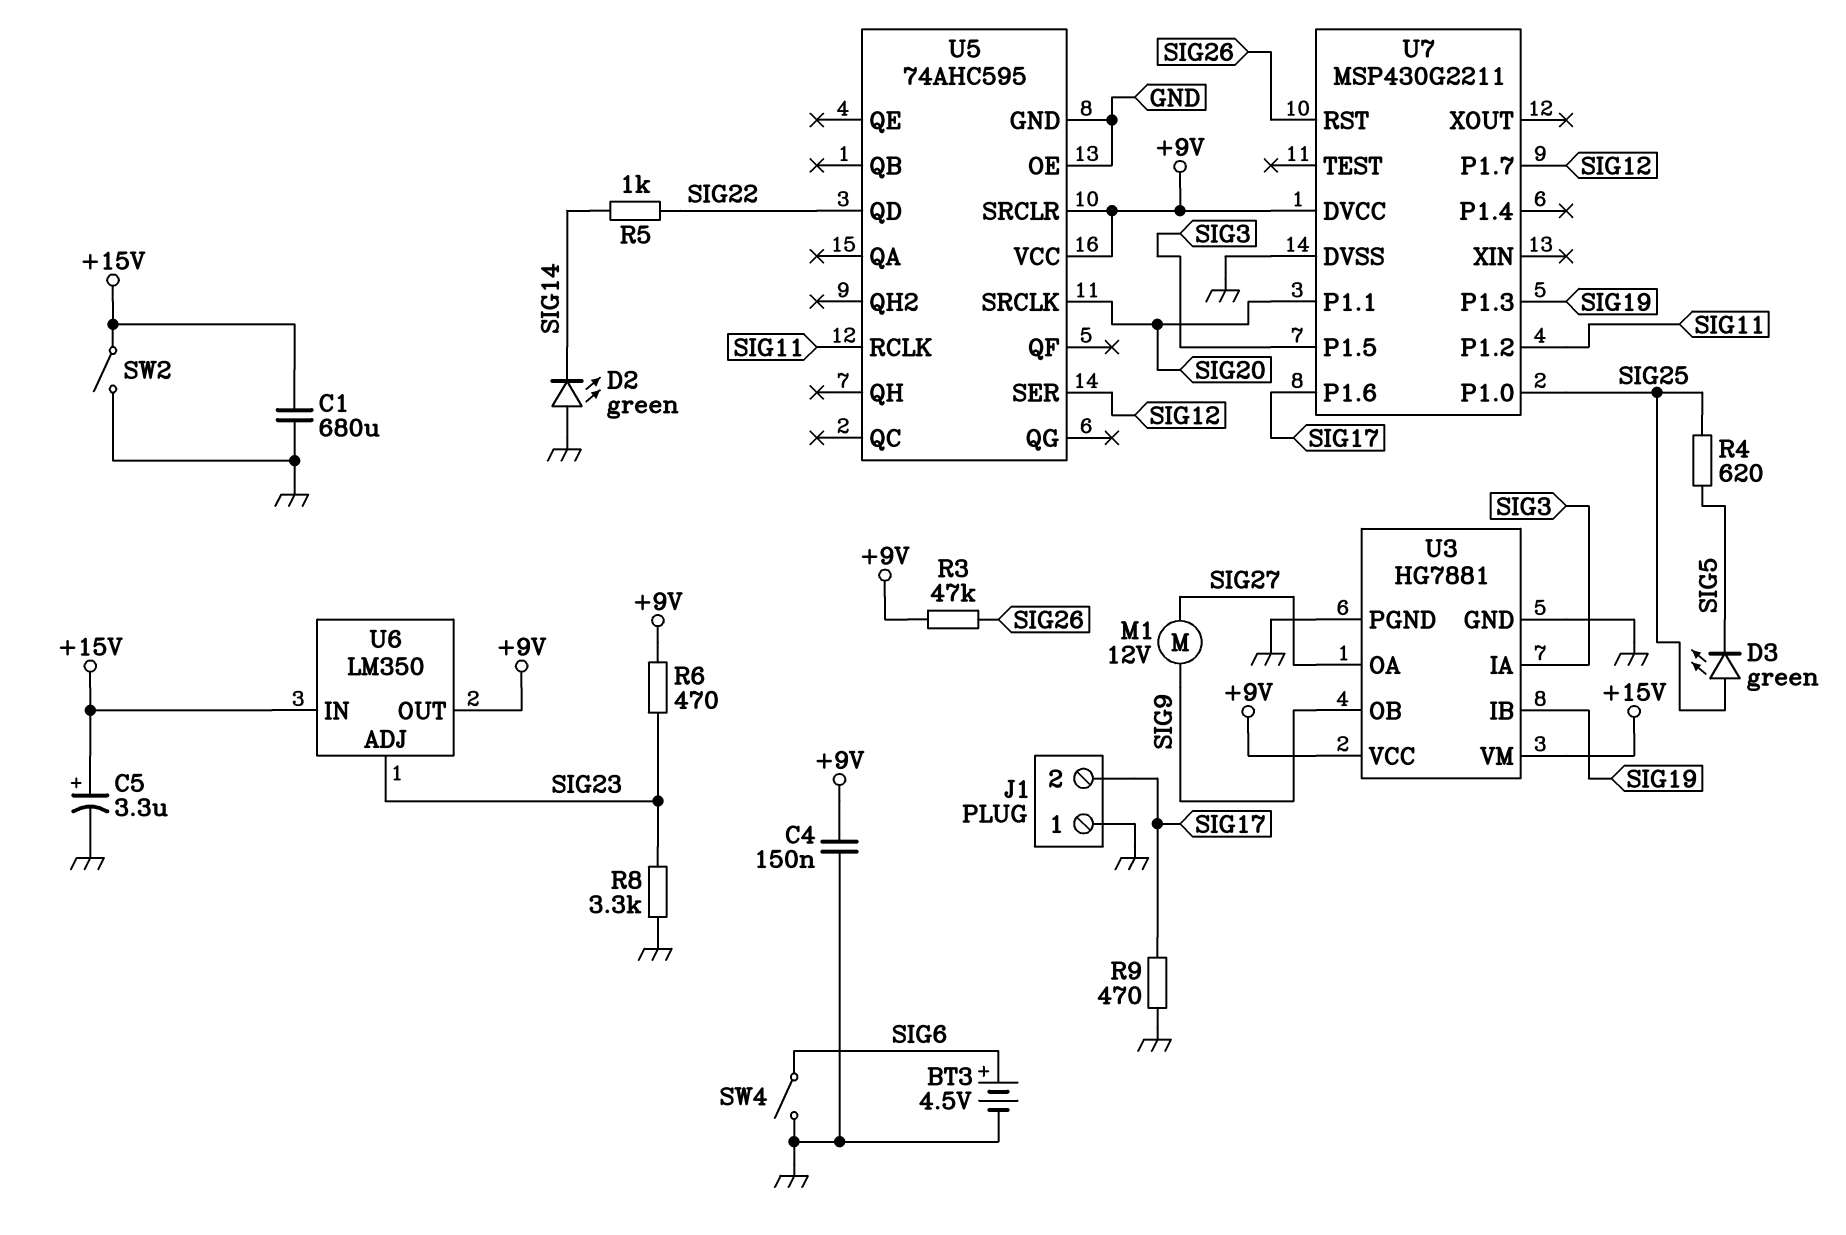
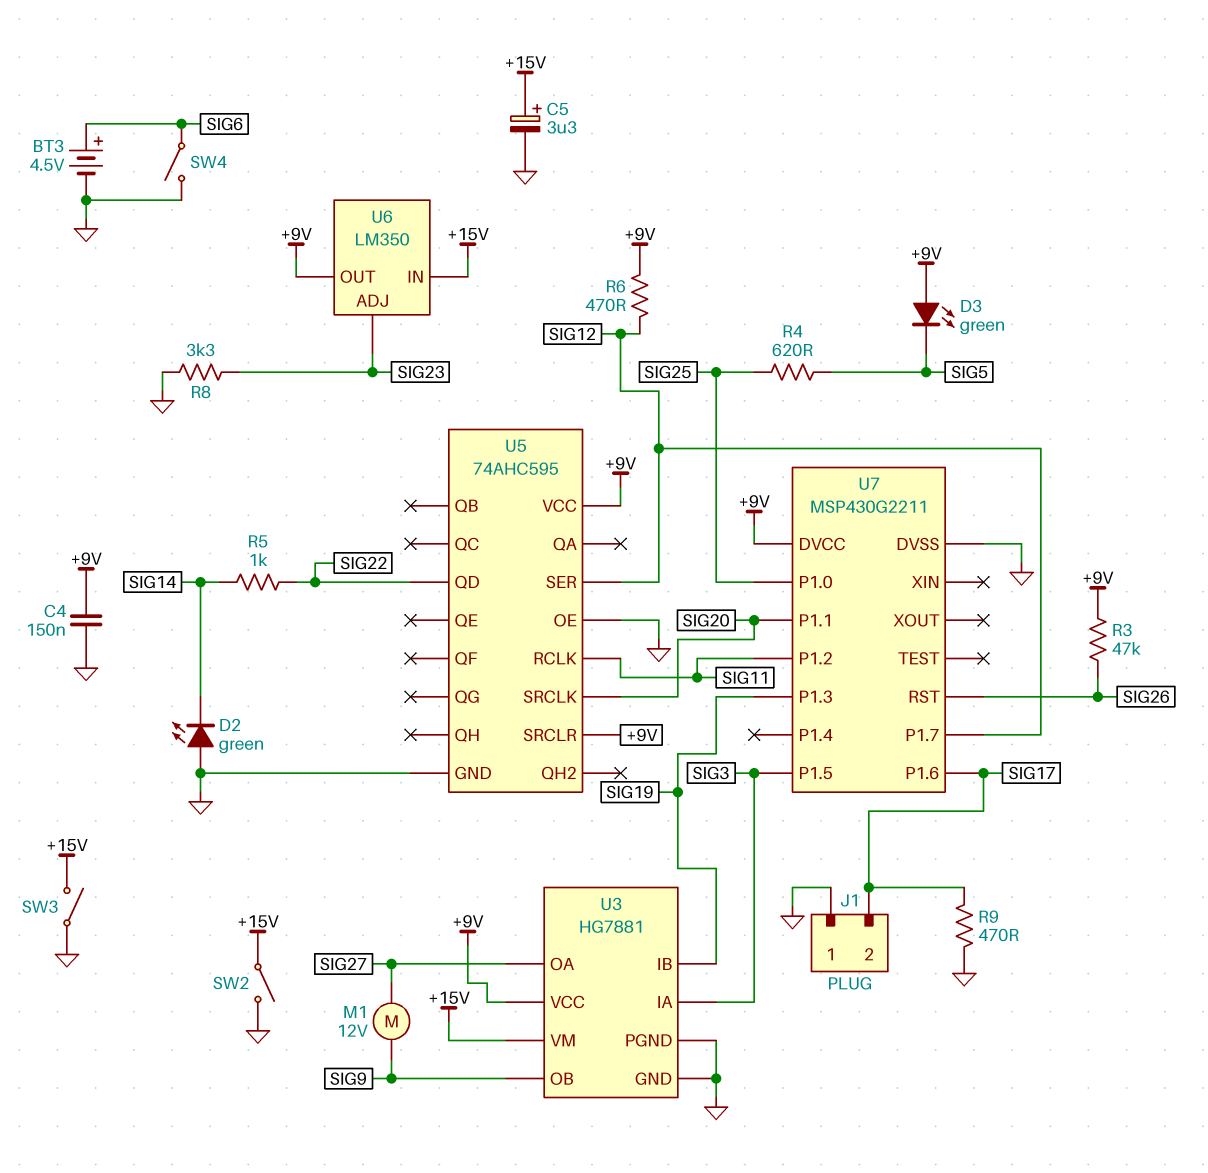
C1: 680uF (+15V, GND) -> none
D3: LED green (A SIG25, K SIG5) -> LED green (A +9V, K SIG5)
R6: 470 (+9V, SIG23) -> 470 (+9V, SIG12)
SW3: none -> switch (+15V, GND)

